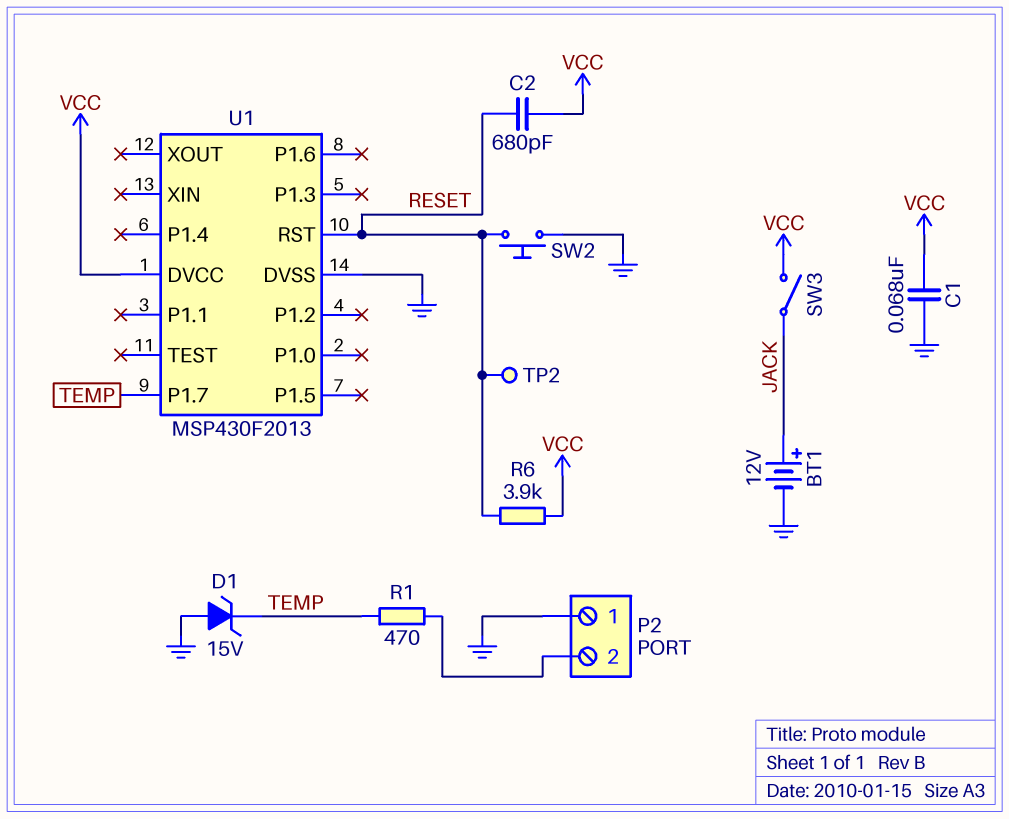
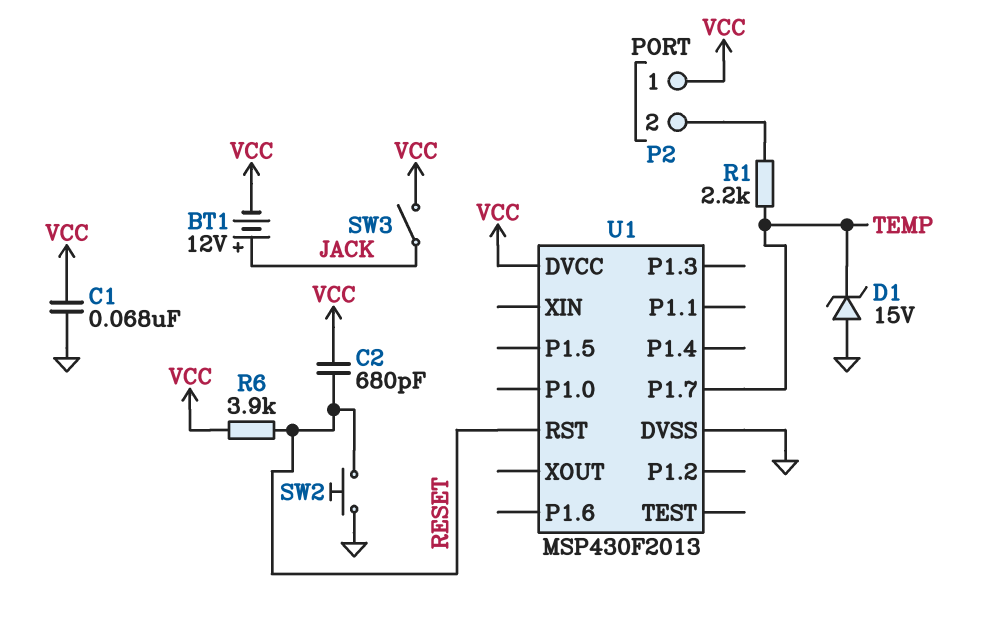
BT1: 12V (plus JACK, minus GND) -> 12V (plus JACK, minus VCC)
P2 pin 1: GND -> VCC
R1: 470 (P2/2, TEMP) -> 2.2k (P2/2, TEMP)
TP2: test point (RESET) -> none

